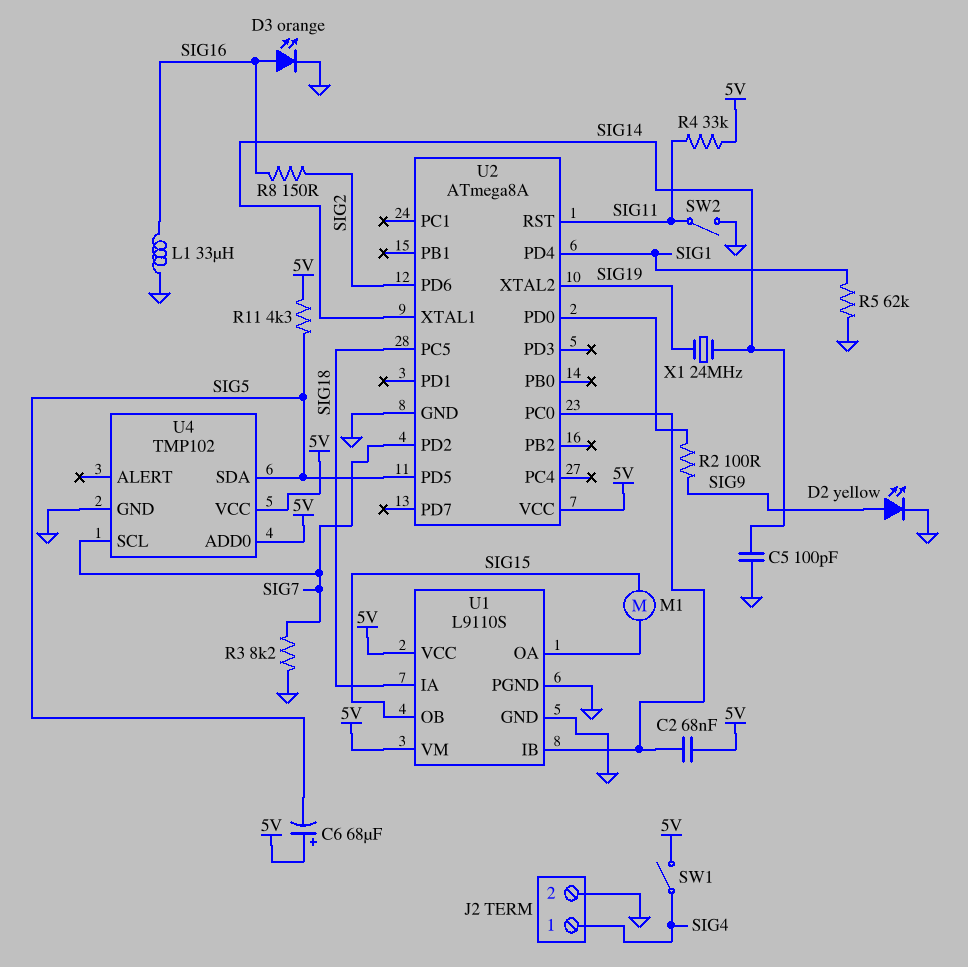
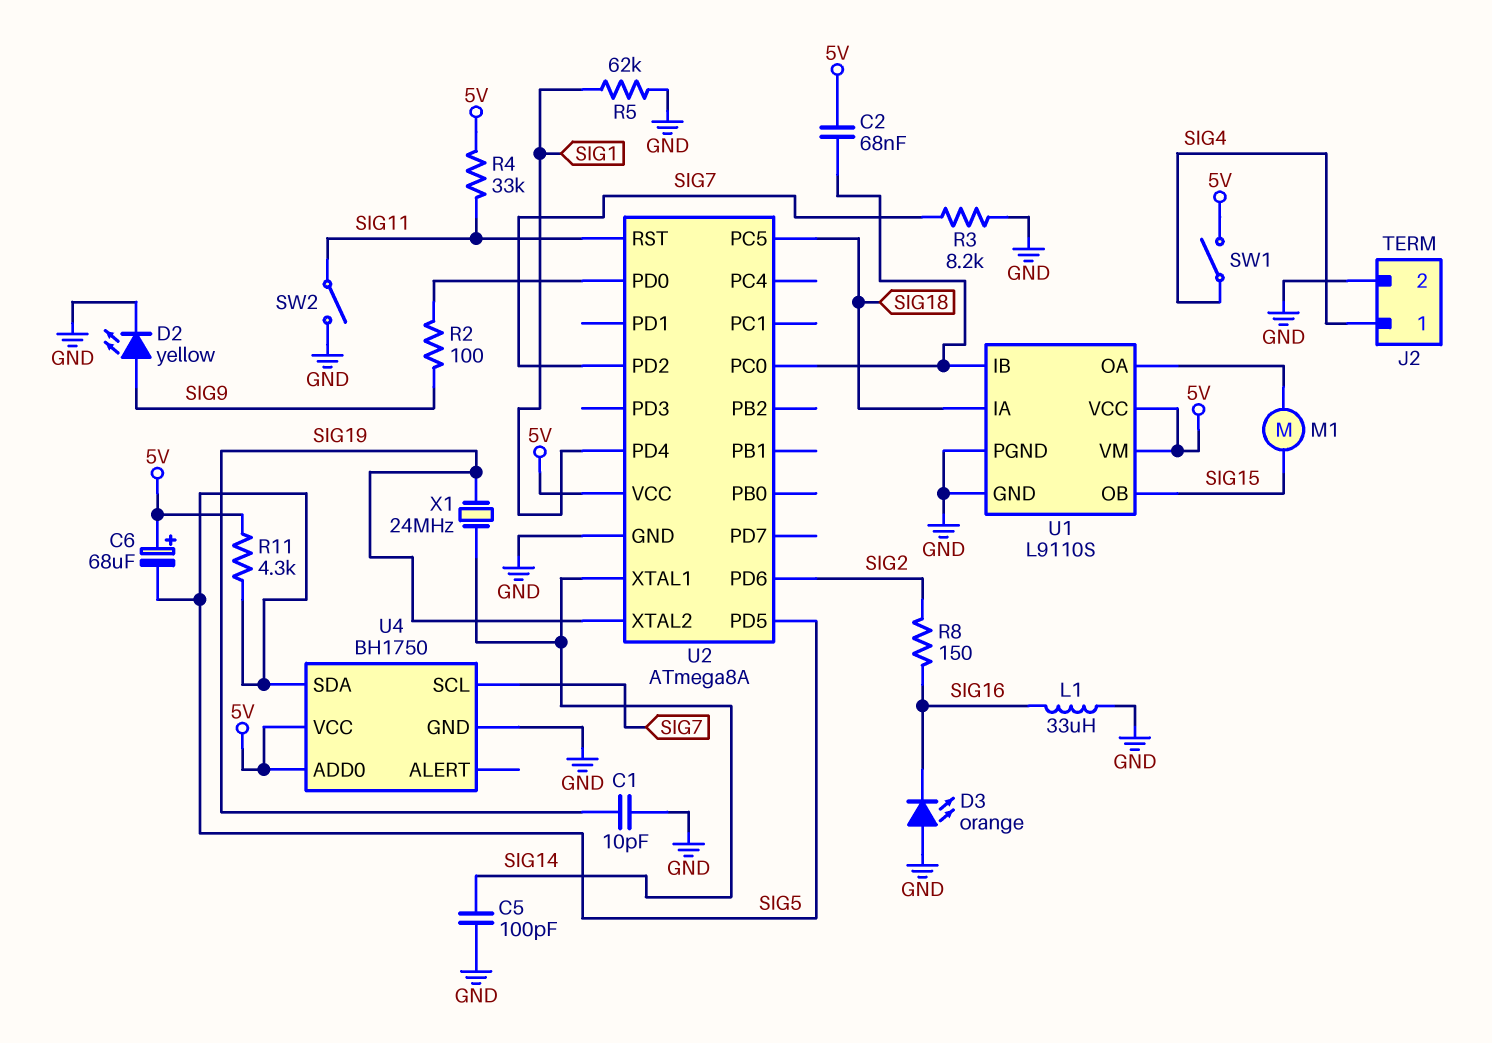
C1: none -> 10pF (GND, SIG19)
D3: LED orange (A SIG16, K GND) -> LED orange (A GND, K SIG16)
U4: TMP102 -> BH1750

